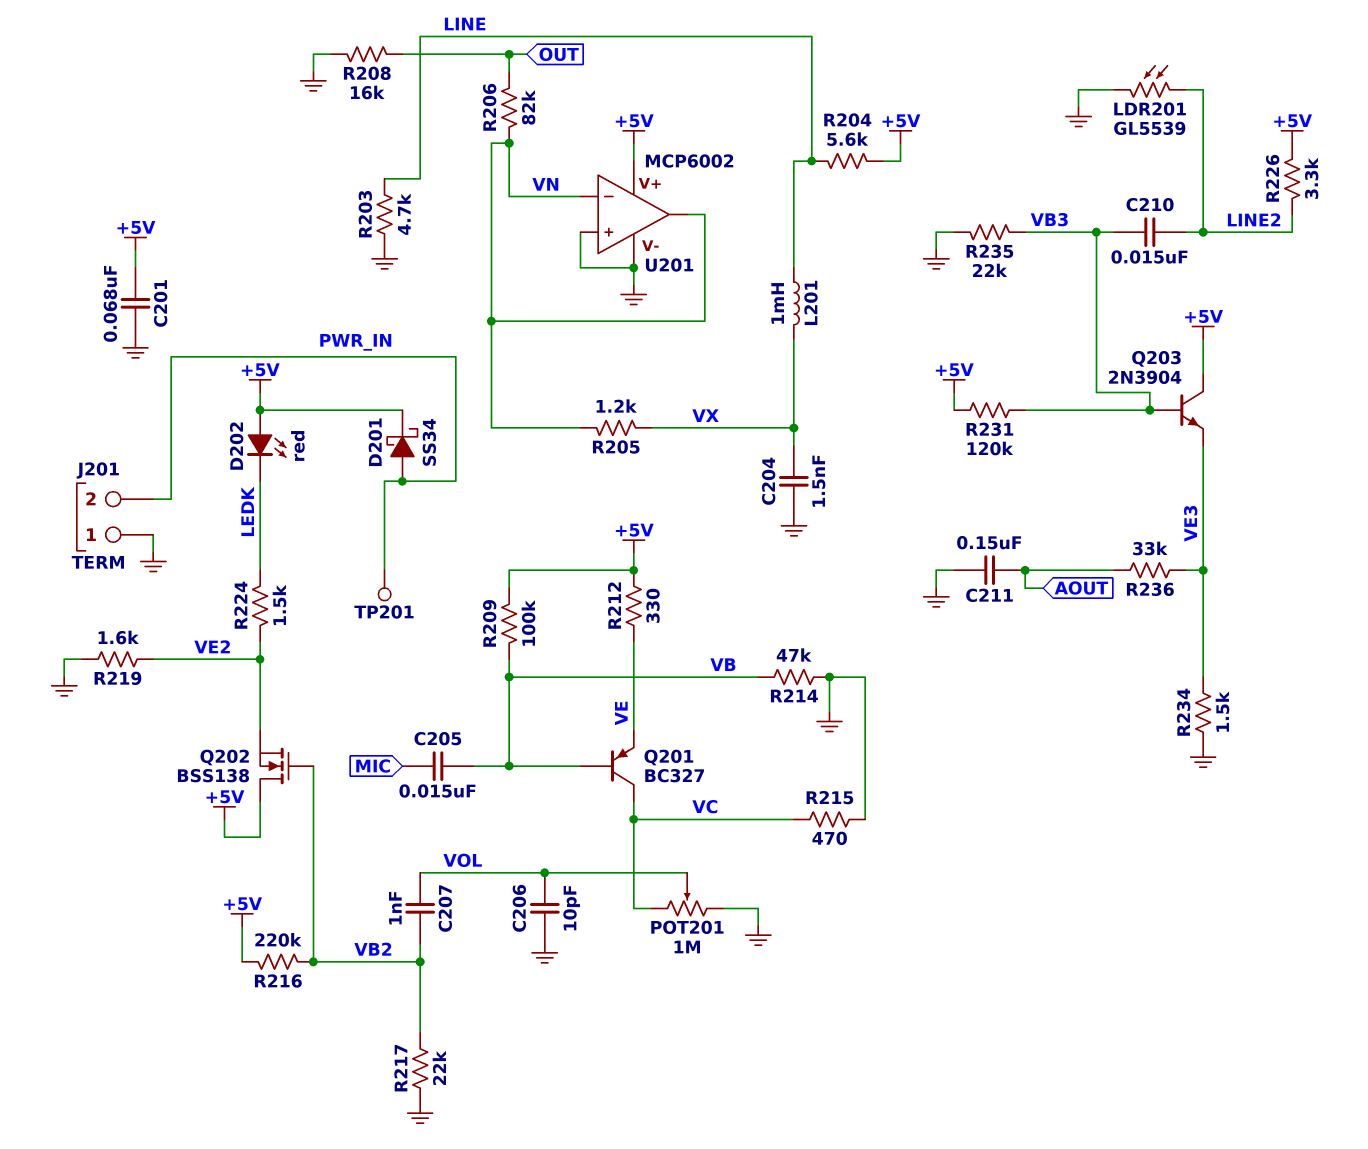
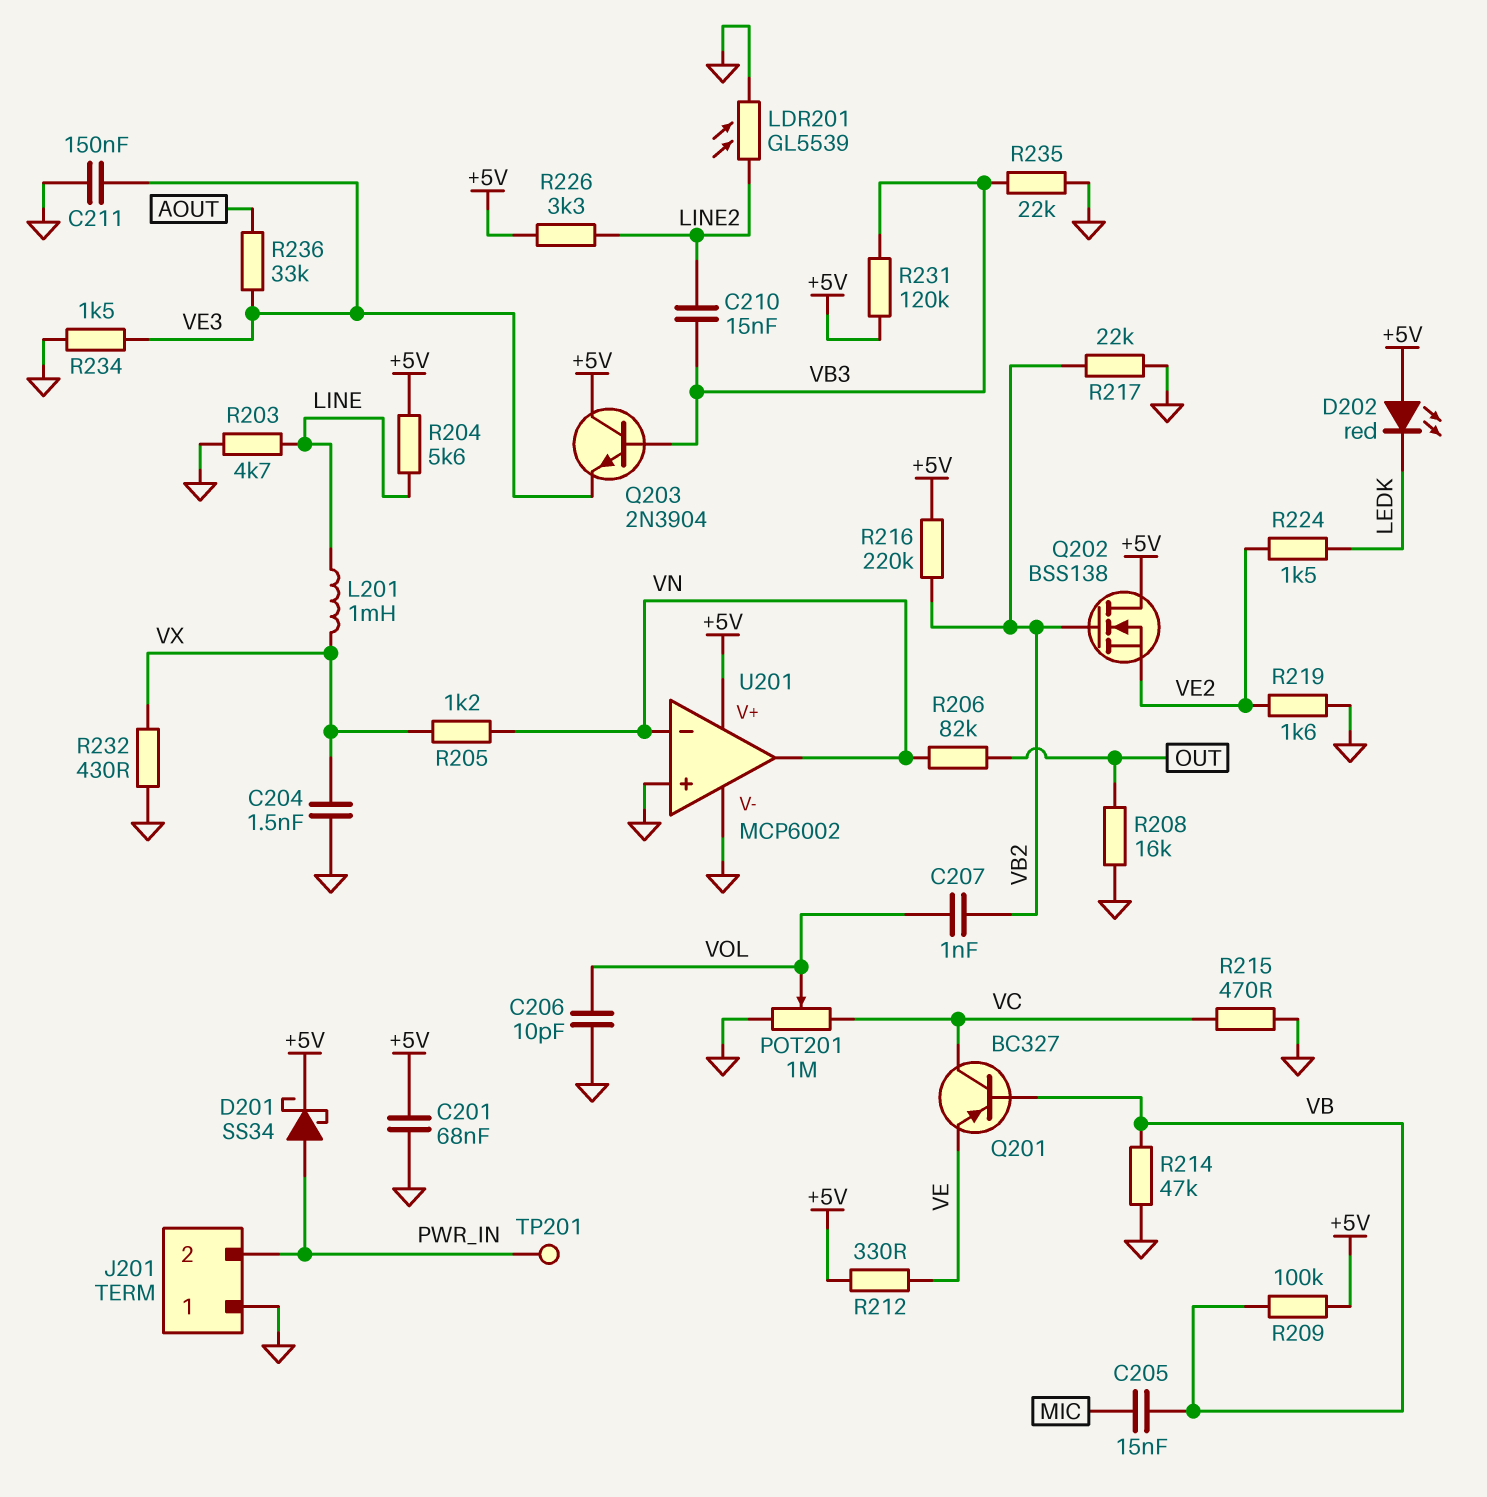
C211: 150nF (AOUT, GND) -> 150nF (GND, VE3)
R232: none -> 430 (GND, VX)

